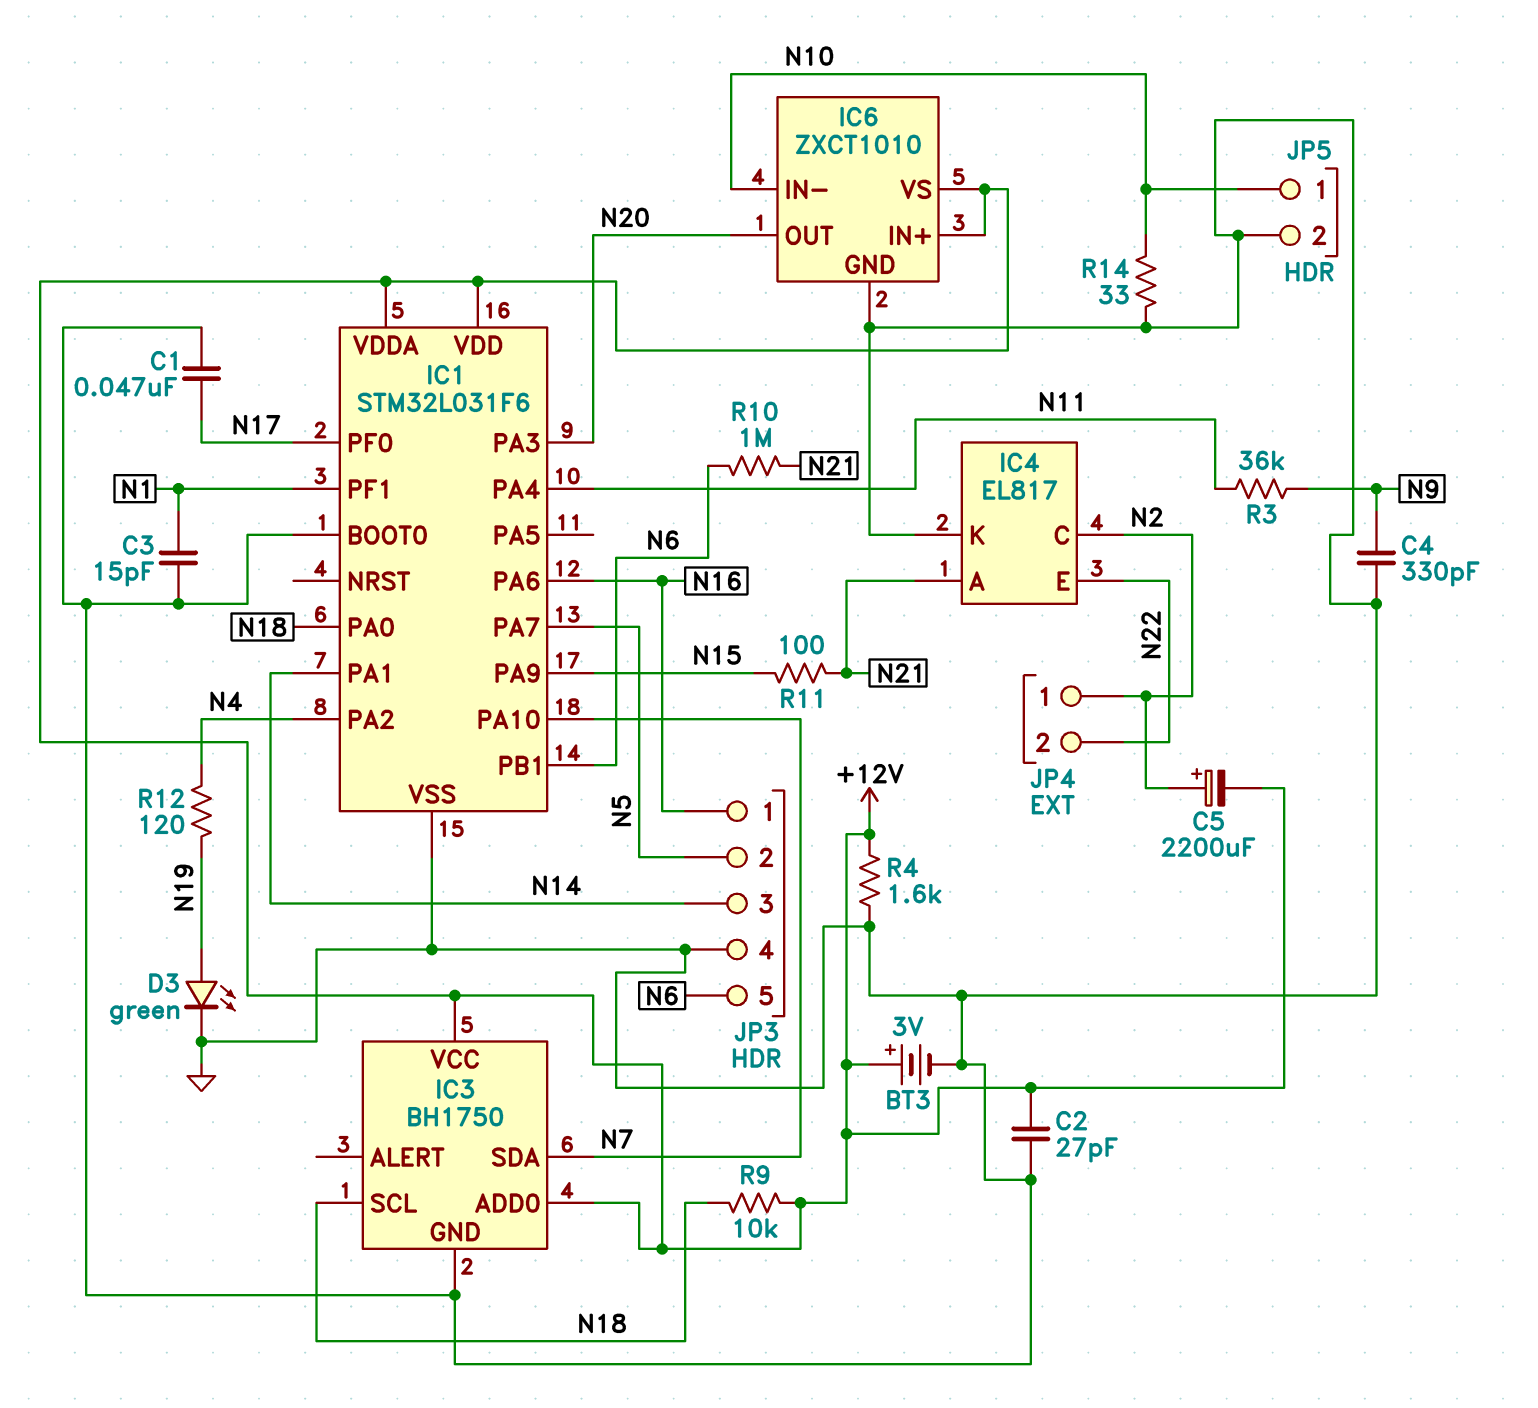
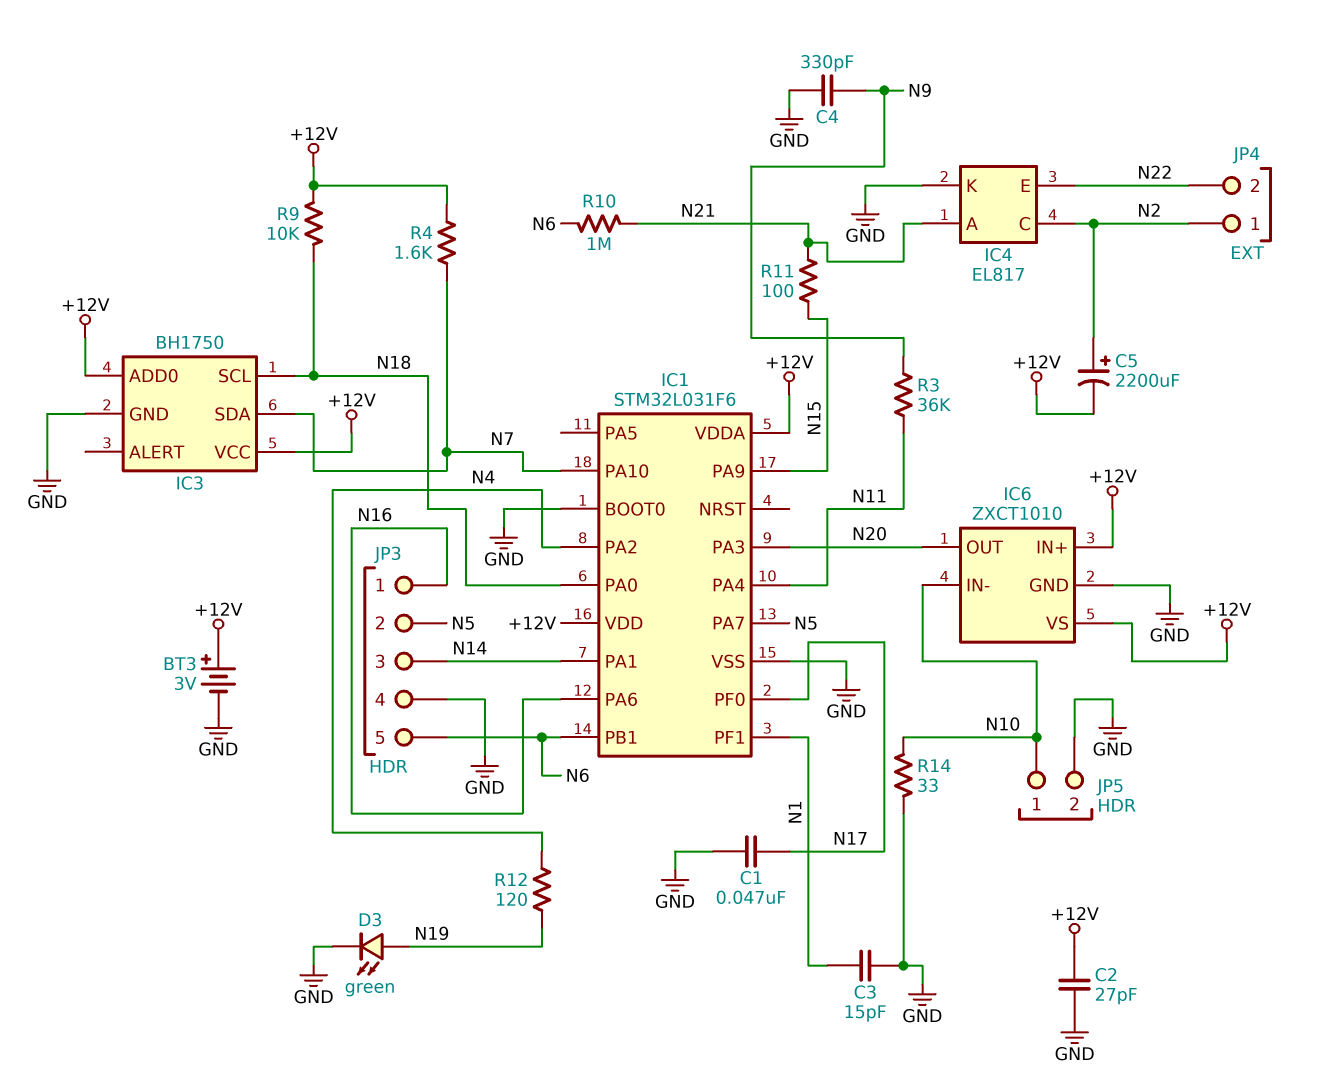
R4: 1.6k (+12V, GND) -> 1.6k (+12V, N7)

